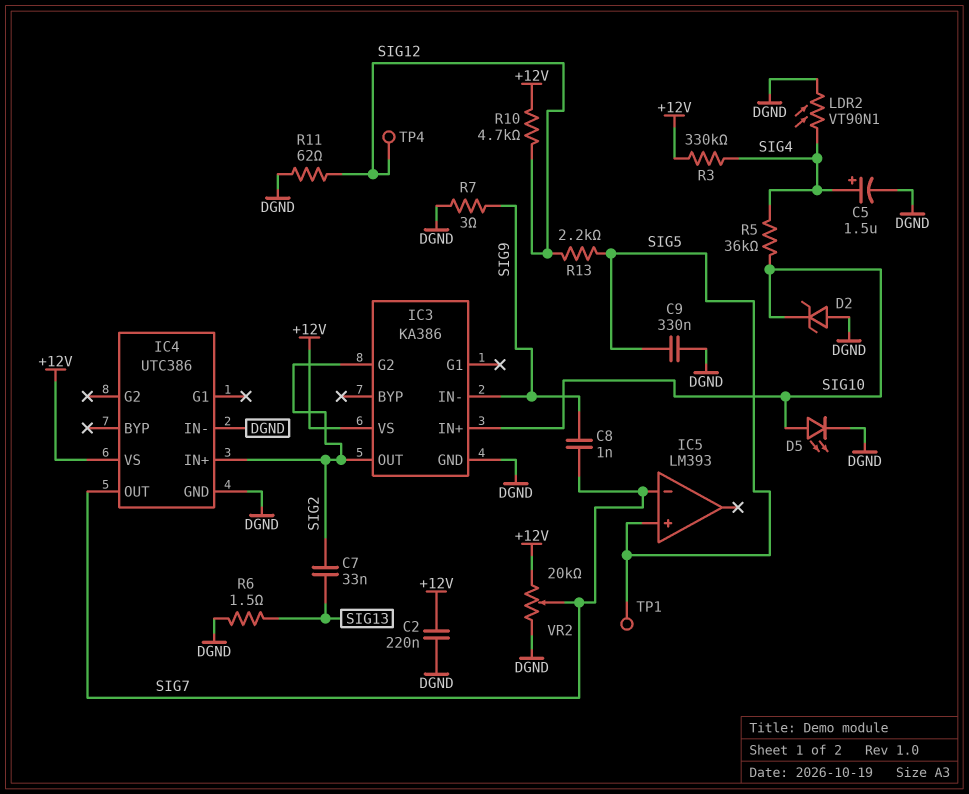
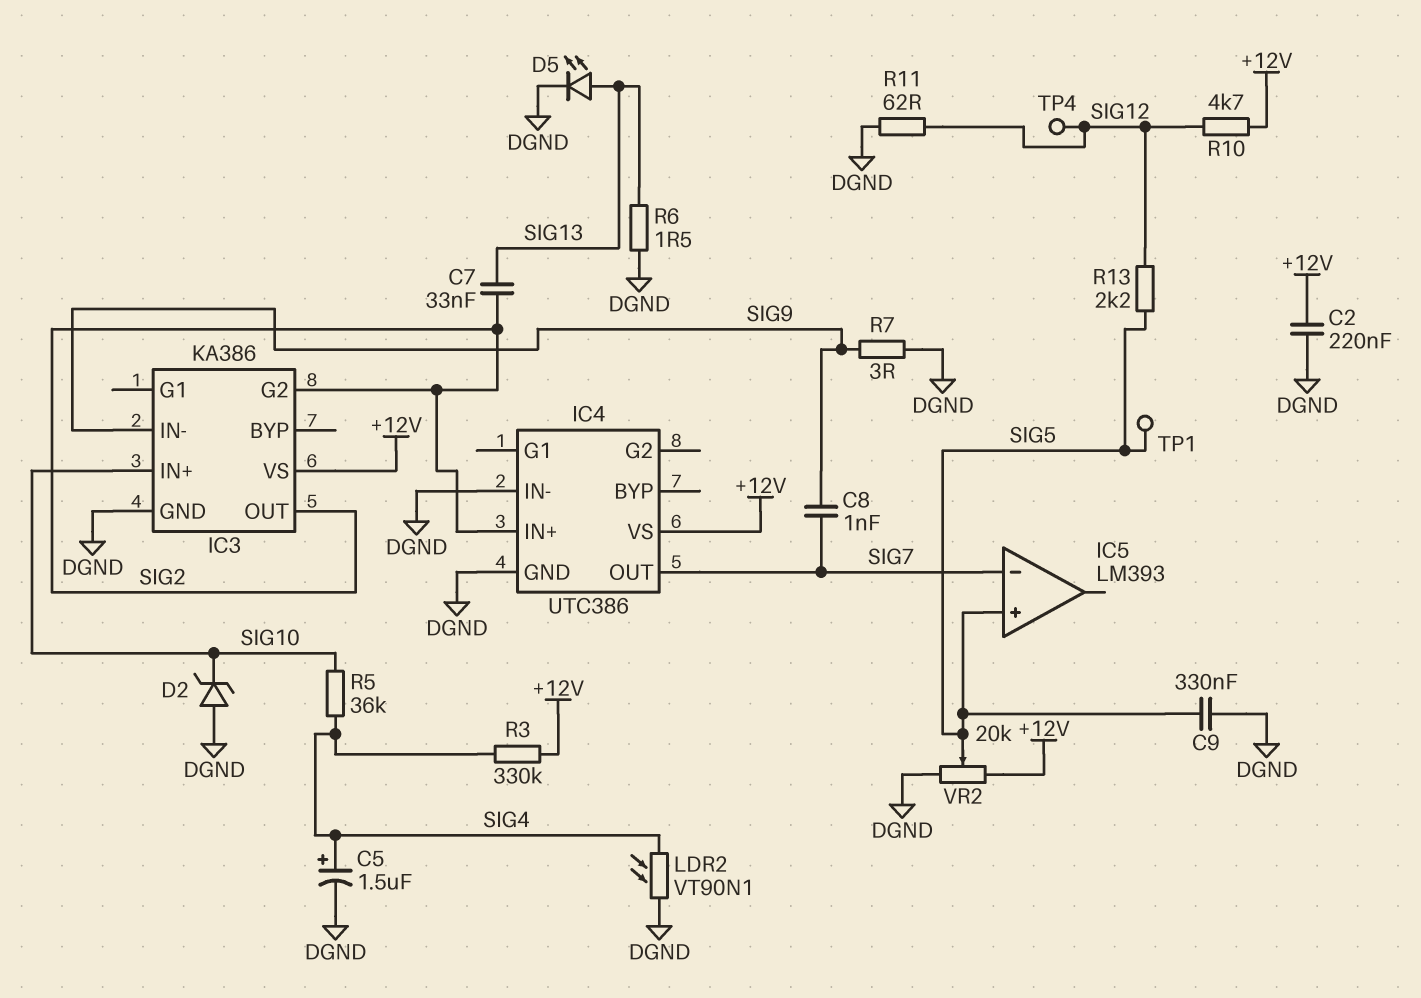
D5: LED (A SIG10, K DGND) -> LED (A SIG13, K DGND)
VR2: 20k (+12V, DGND, wiper SIG7) -> 20k (+12V, DGND, wiper SIG5)

